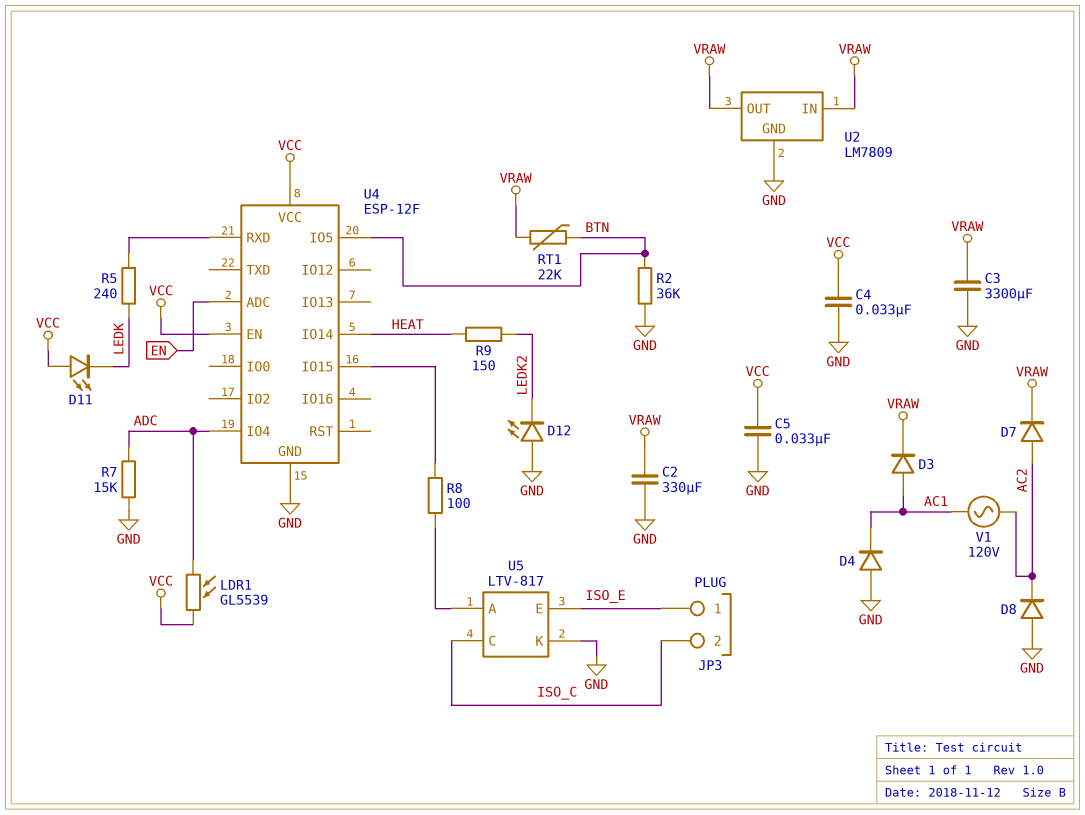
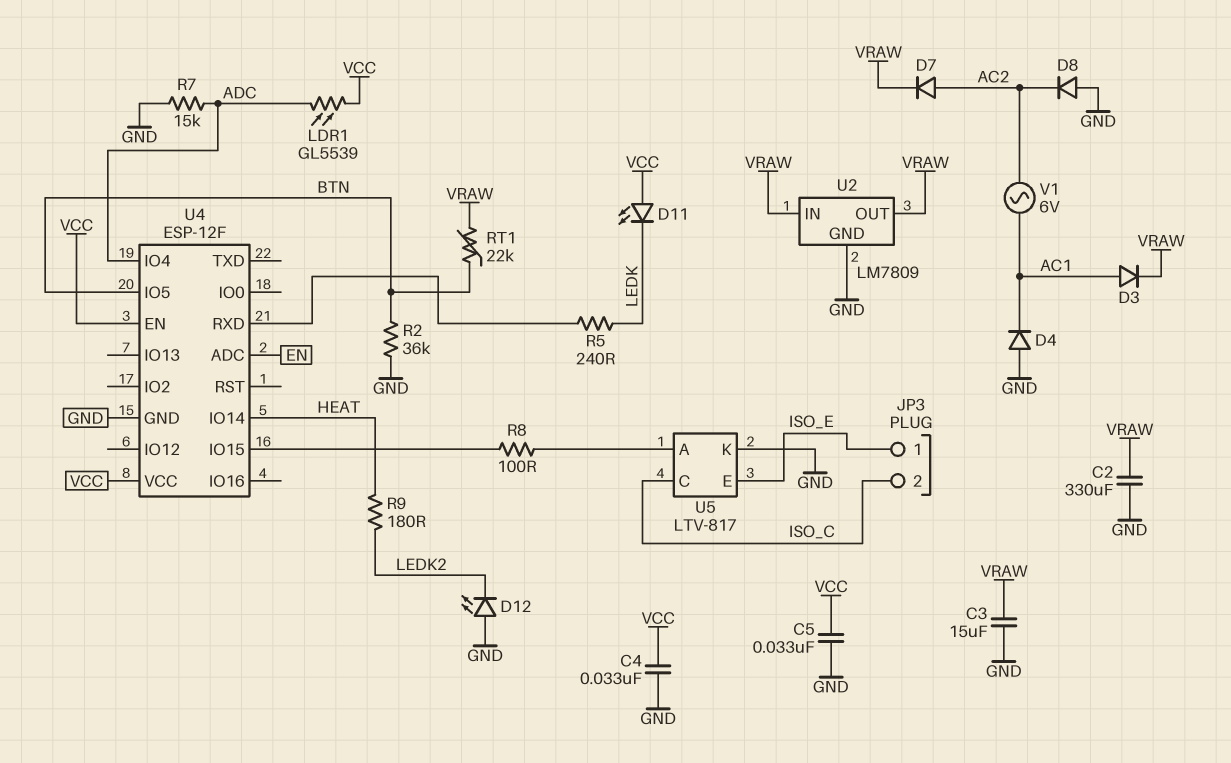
C3: 3300uF (GND, VRAW) -> 15uF (GND, VRAW)
R9: 150 (HEAT, LEDK2) -> 180 (HEAT, LEDK2)
V1: AC 120V (AC1, AC2) -> AC 6V (AC1, AC2)

